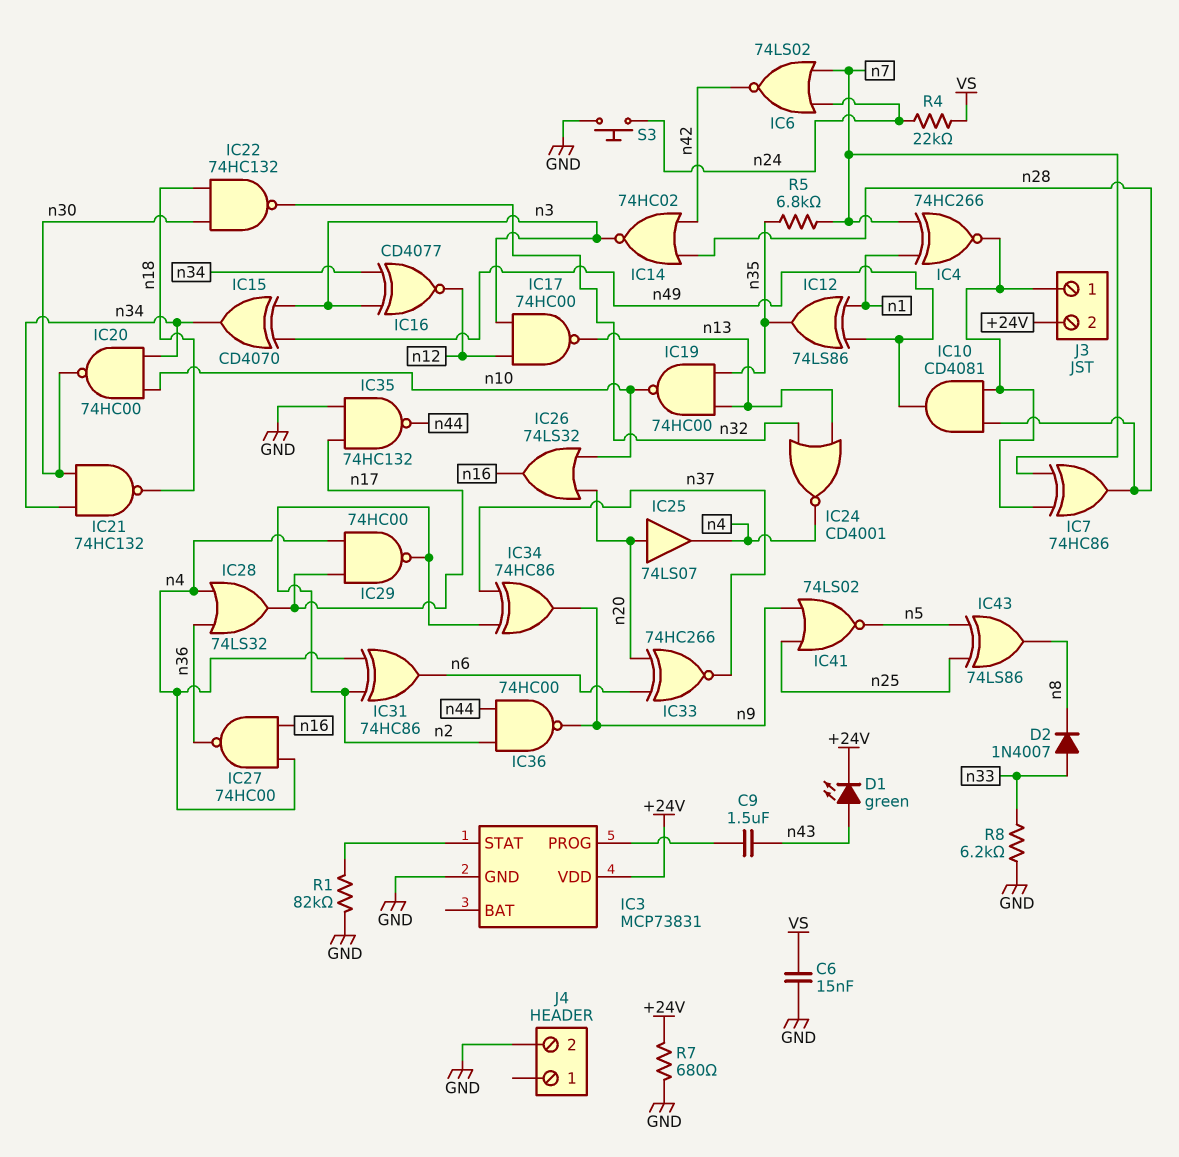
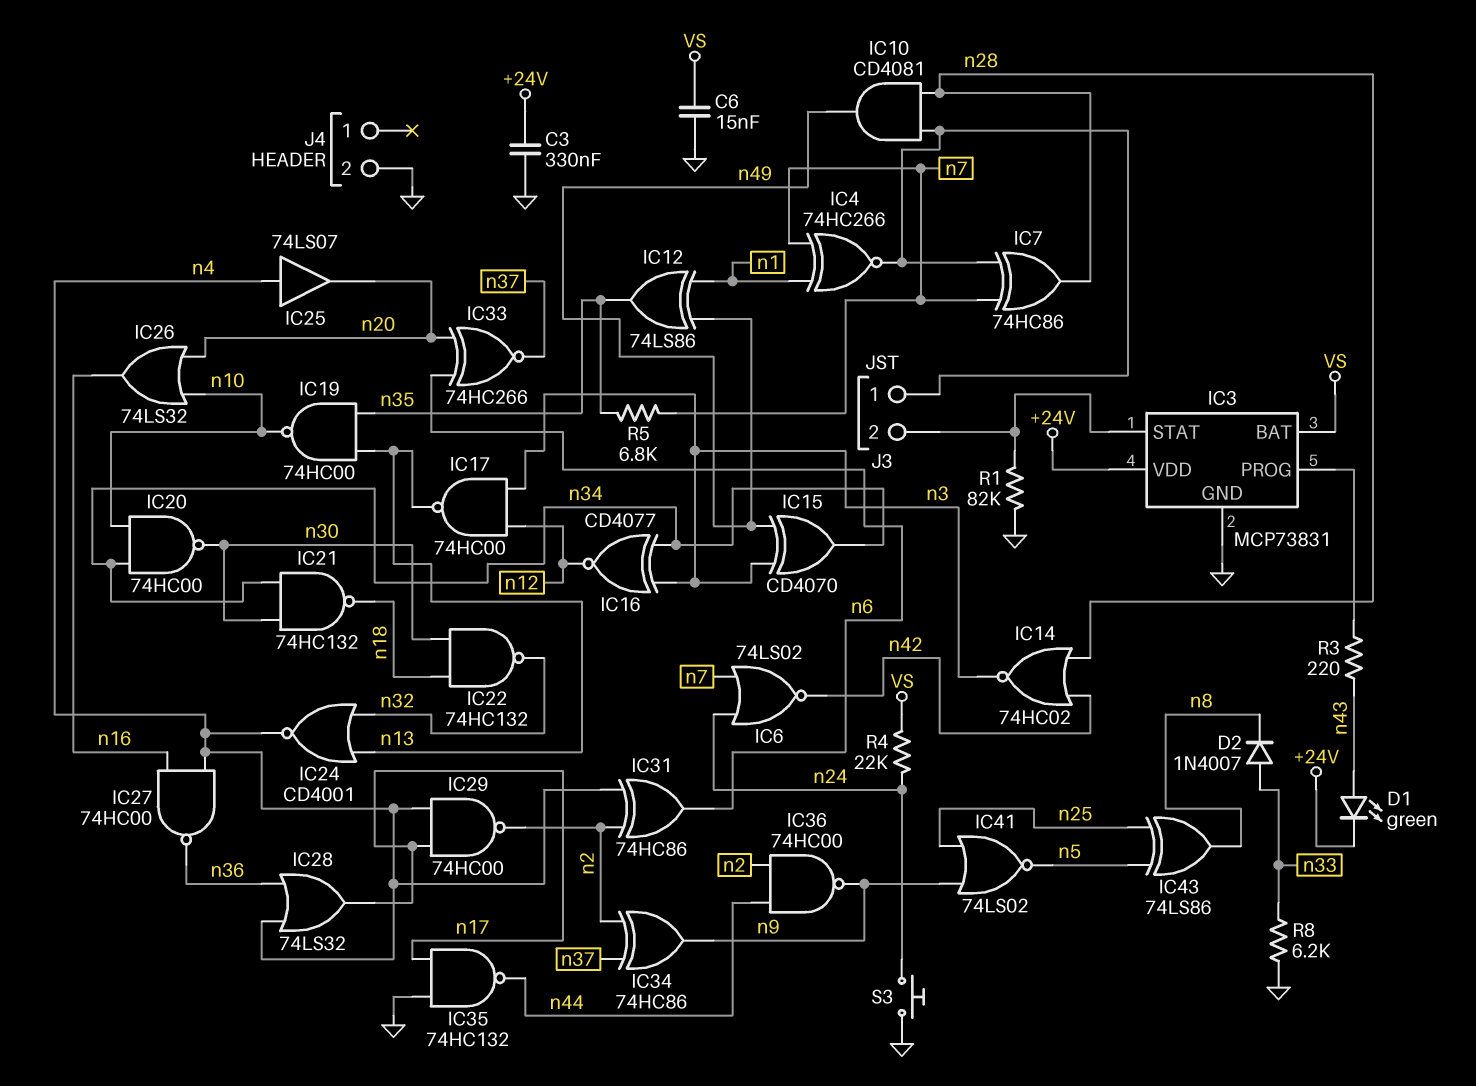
C3: none -> 330nF (+24V, GND)
C9: 1.5uF (IC3/PROG, n43) -> none
IC3 pin BAT: none -> VS
IC25: buffer 74LS07 (in n20, out n4) -> buffer 74LS07 (in n4, out n20)
J3 pin 2: +24V -> IC3/STAT
R3: none -> 220 (IC3/PROG, n43)
R7: 680 (+24V, GND) -> none

